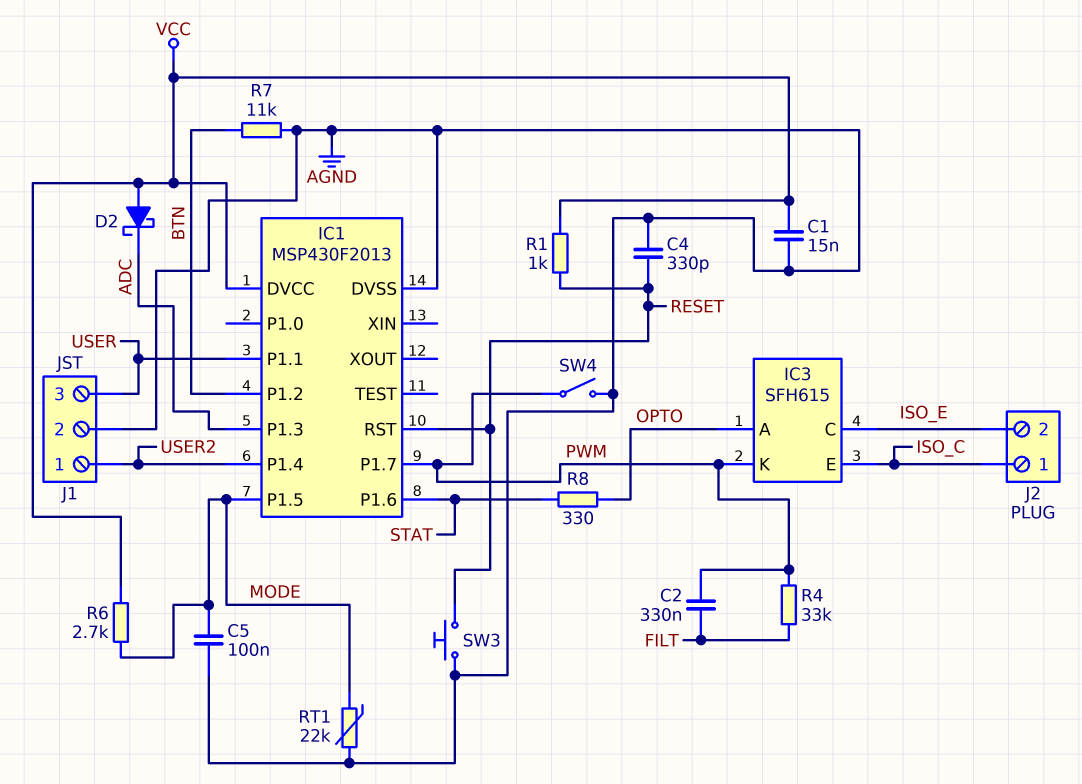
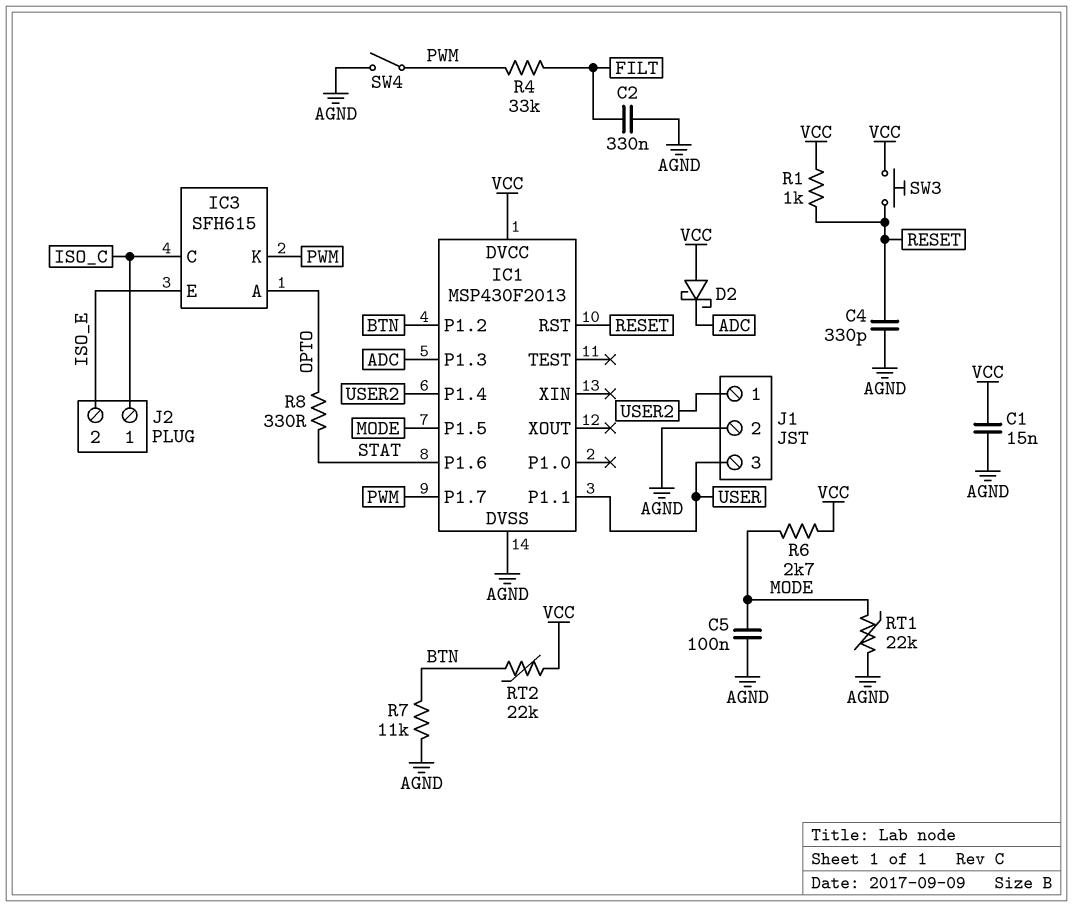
C2: 330nF (FILT, PWM) -> 330nF (AGND, FILT)
IC3 pin C: ISO_E -> ISO_C
IC3 pin E: ISO_C -> ISO_E
RT2: none -> 22k (BTN, VCC)
SW3: button (AGND, RESET) -> button (RESET, VCC)

